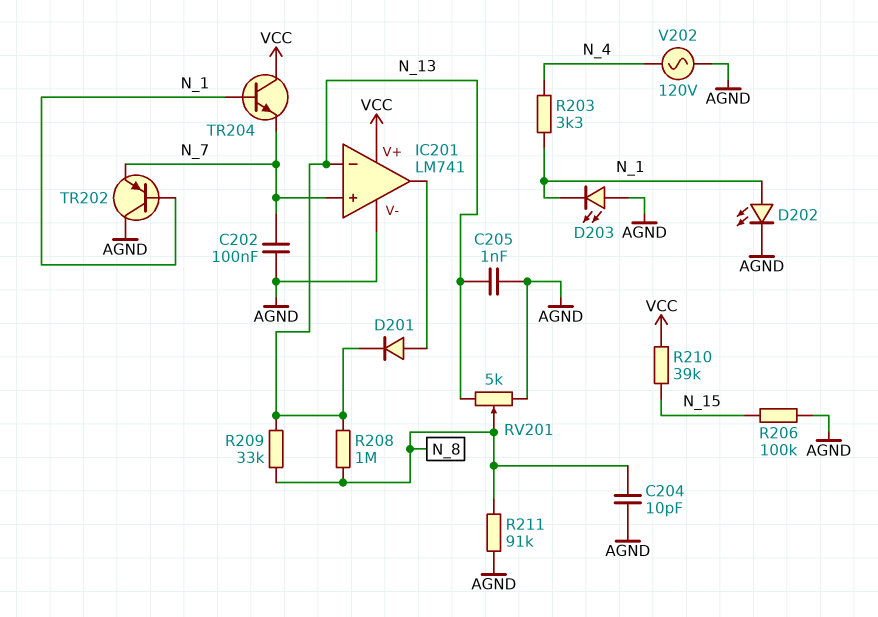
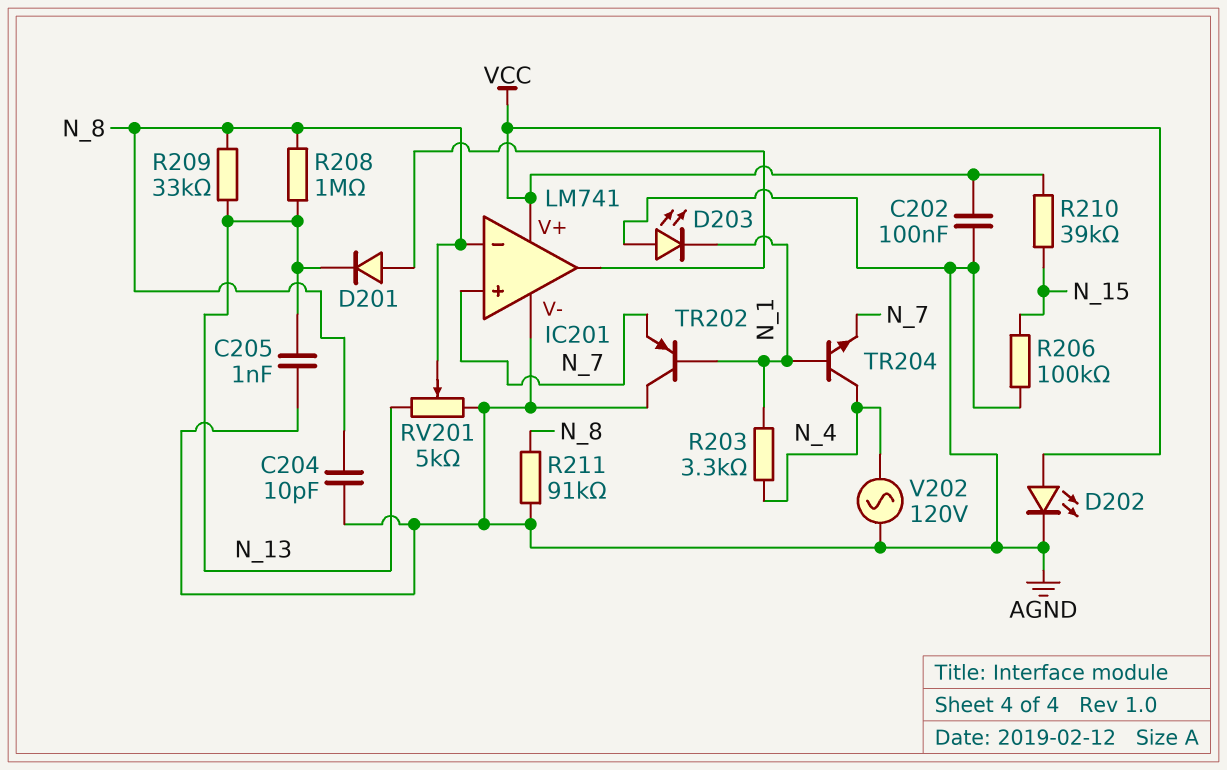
C202: 100nF (AGND, N_7) -> 100nF (AGND, VCC)
D202: LED (A N_1, K AGND) -> LED (A VCC, K AGND)
IC201 pin in-: N_13 -> N_8
TR204: NPN (B N_1, C VCC, E N_7) -> NPN (B N_1, C N_4, E N_7)

